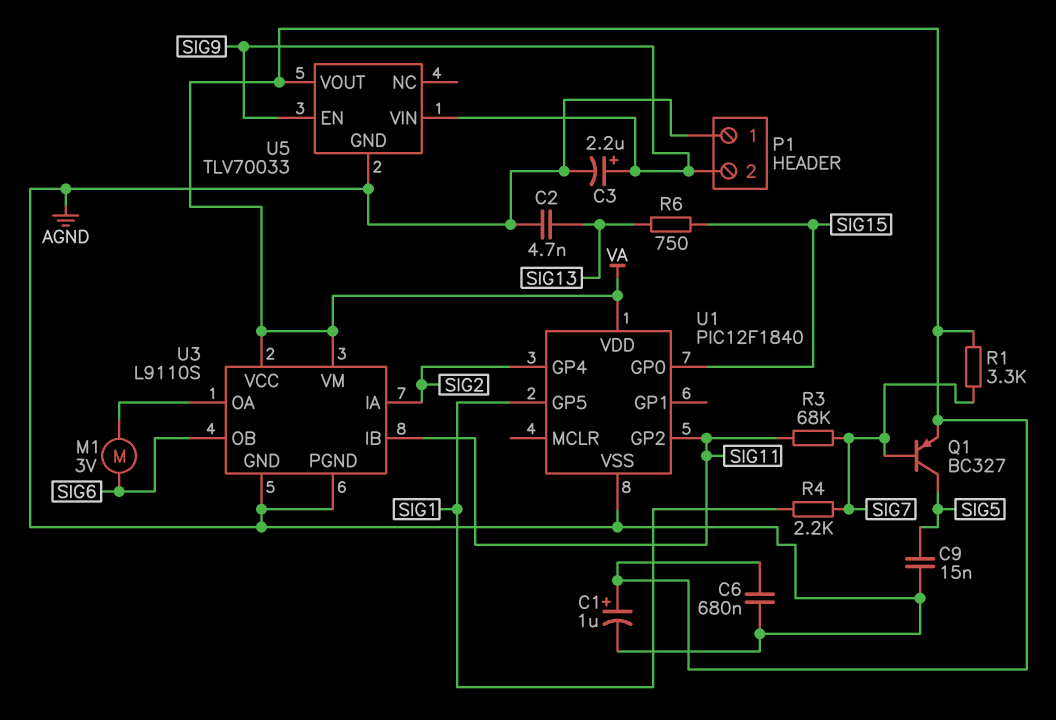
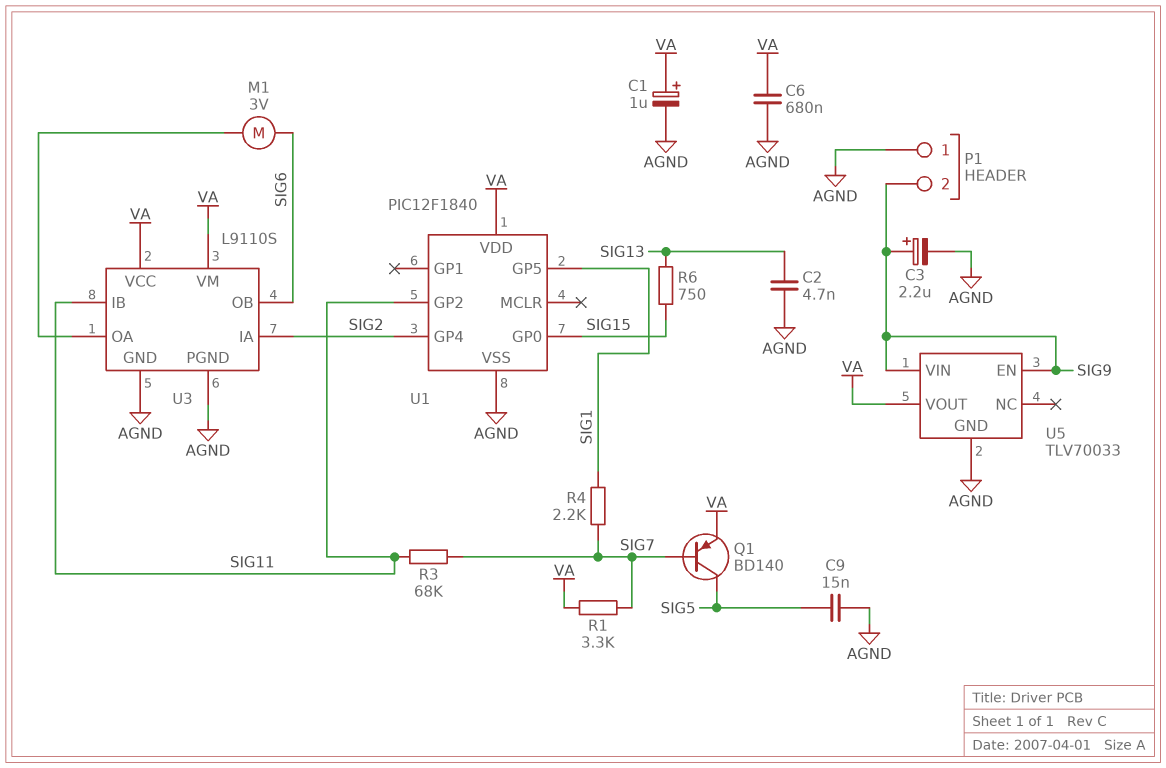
Q1: PNP BC327 (B SIG7, C SIG5, E VA) -> PNP BD140 (B SIG7, C SIG5, E VA)

